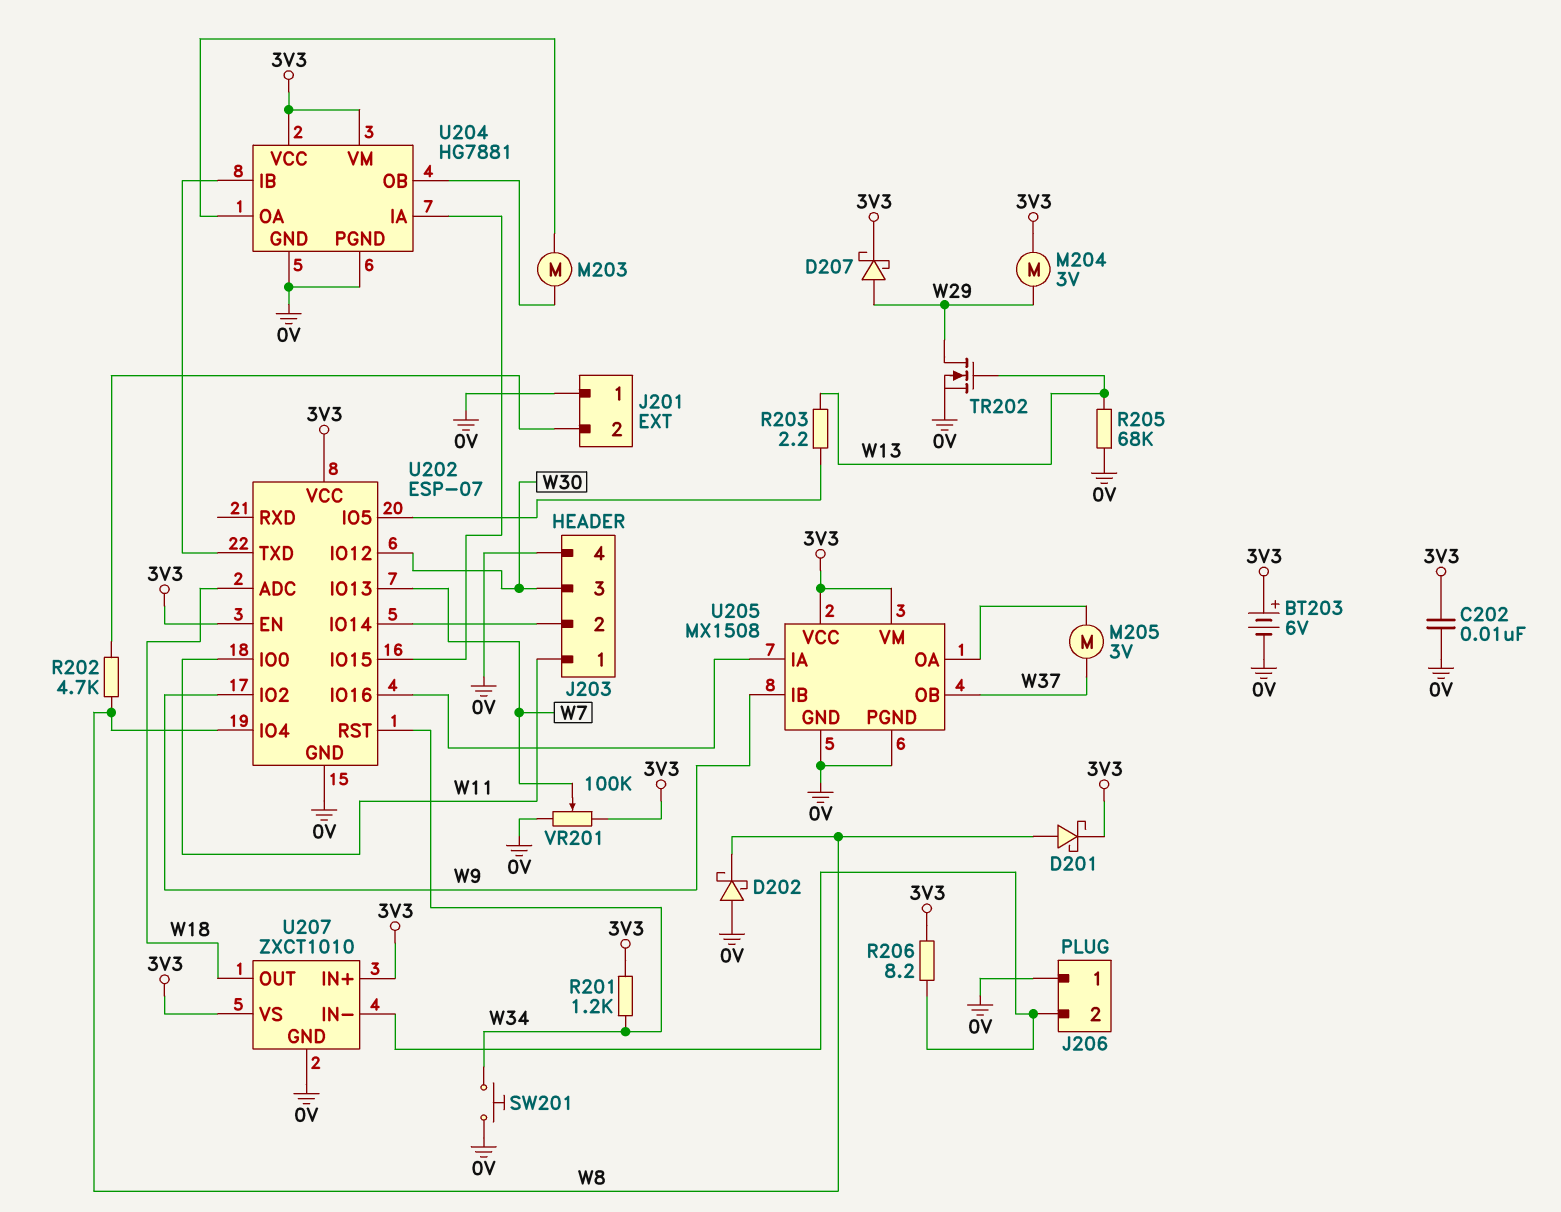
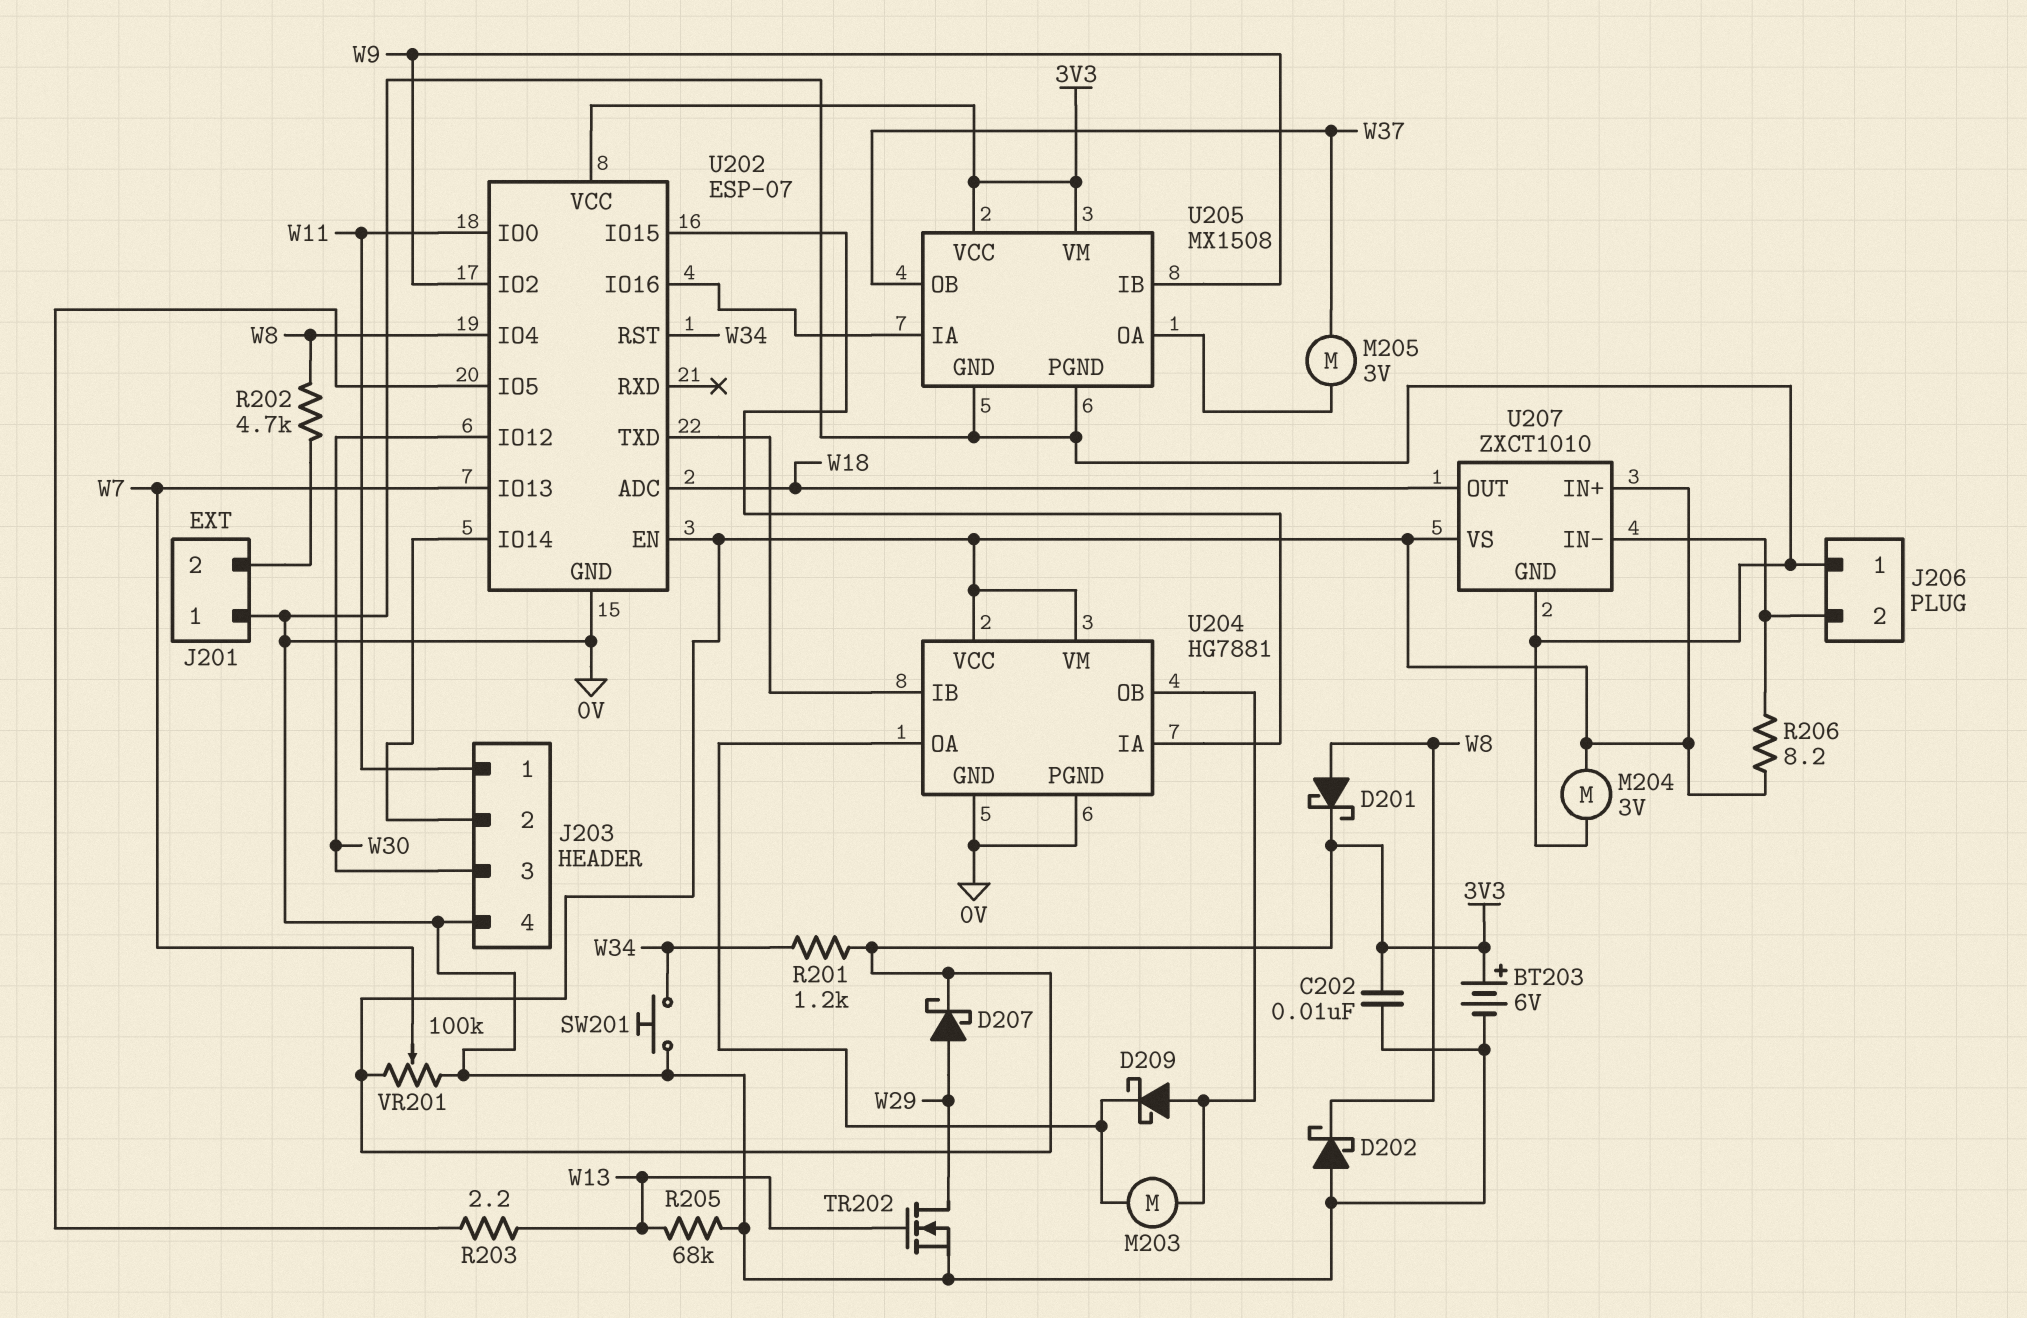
D209: none -> schottky (A U204/OB, K U204/OA)
M204: motor 3V (3V3, W29) -> motor 3V (0V, 3V3)

